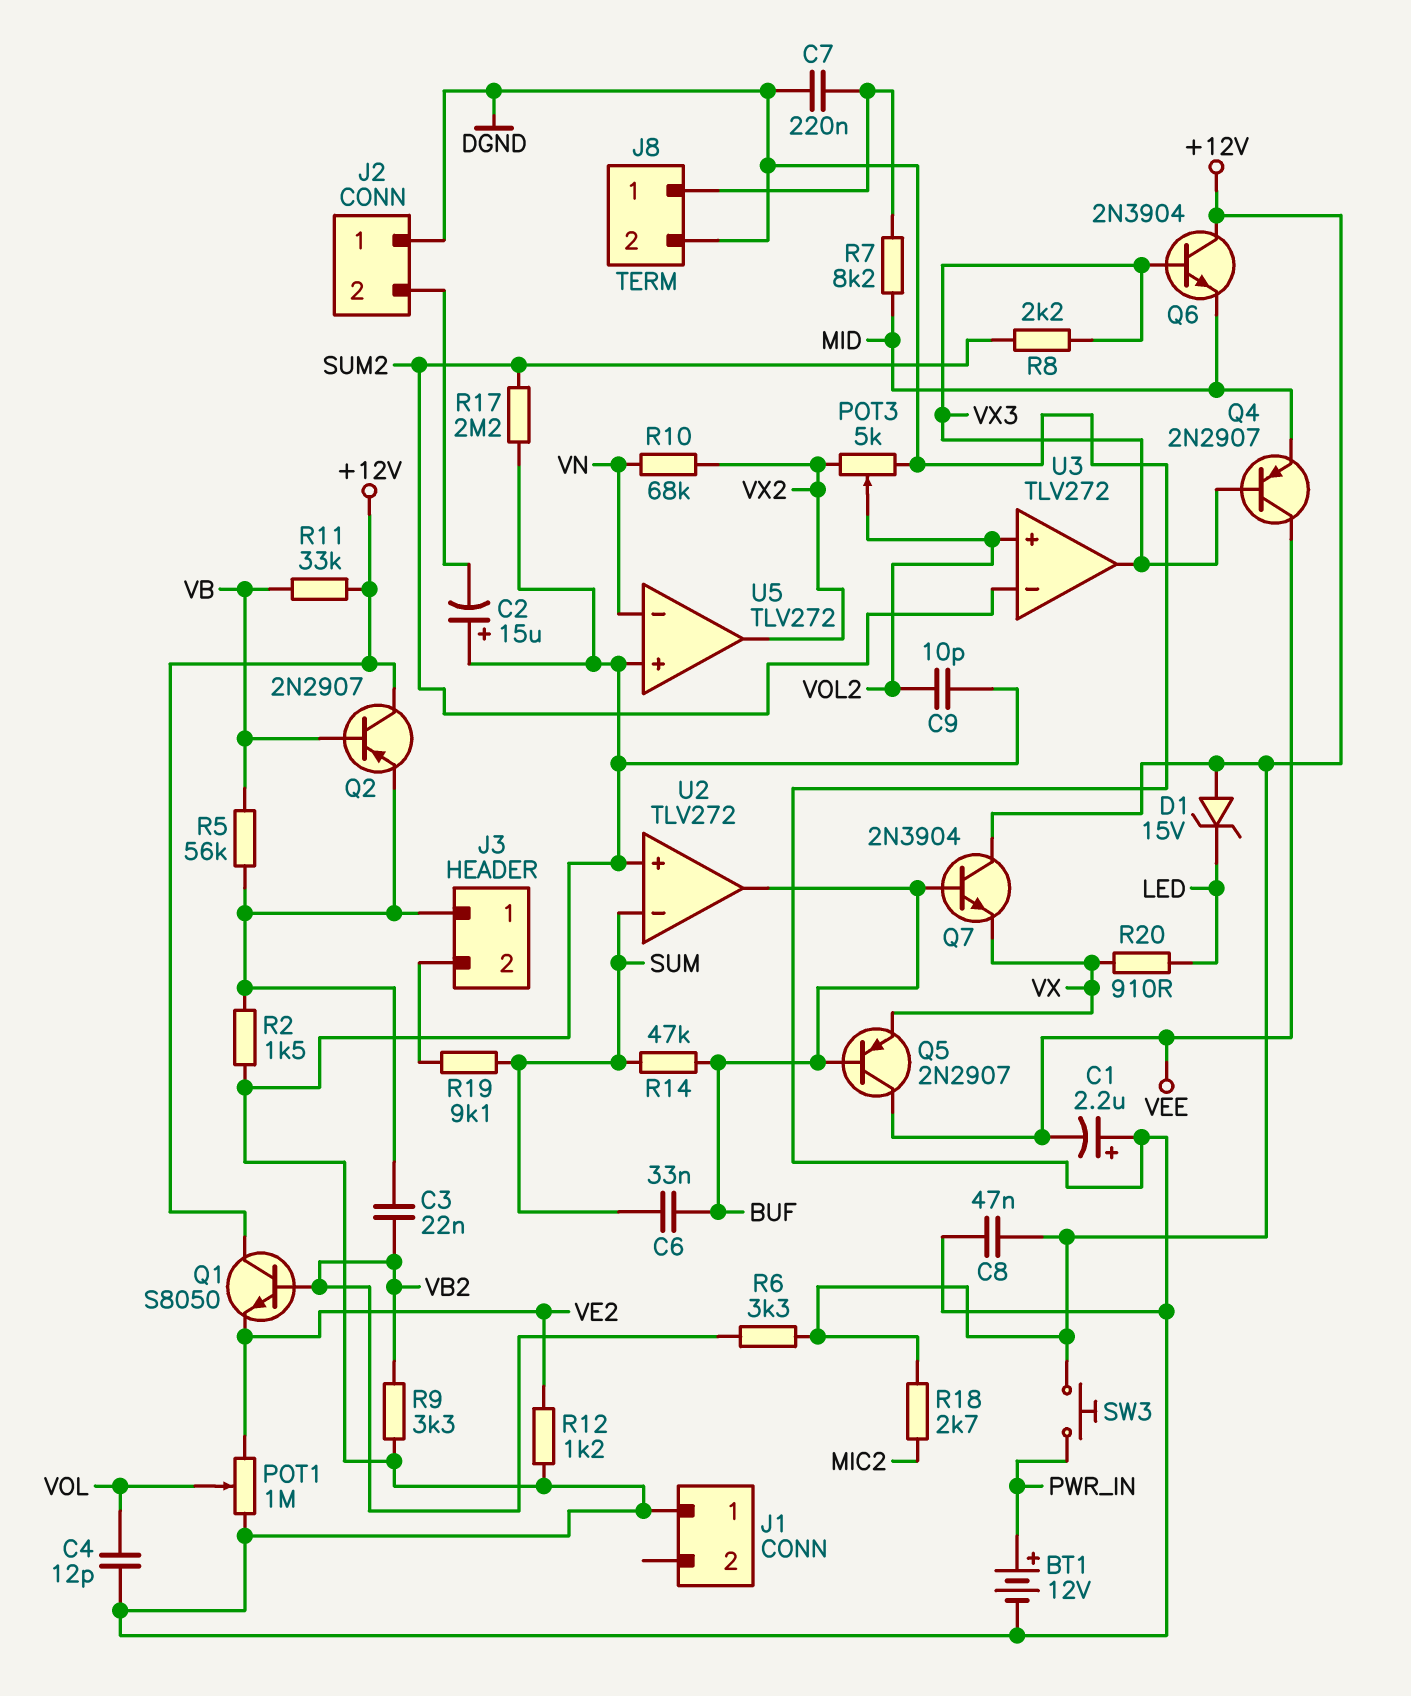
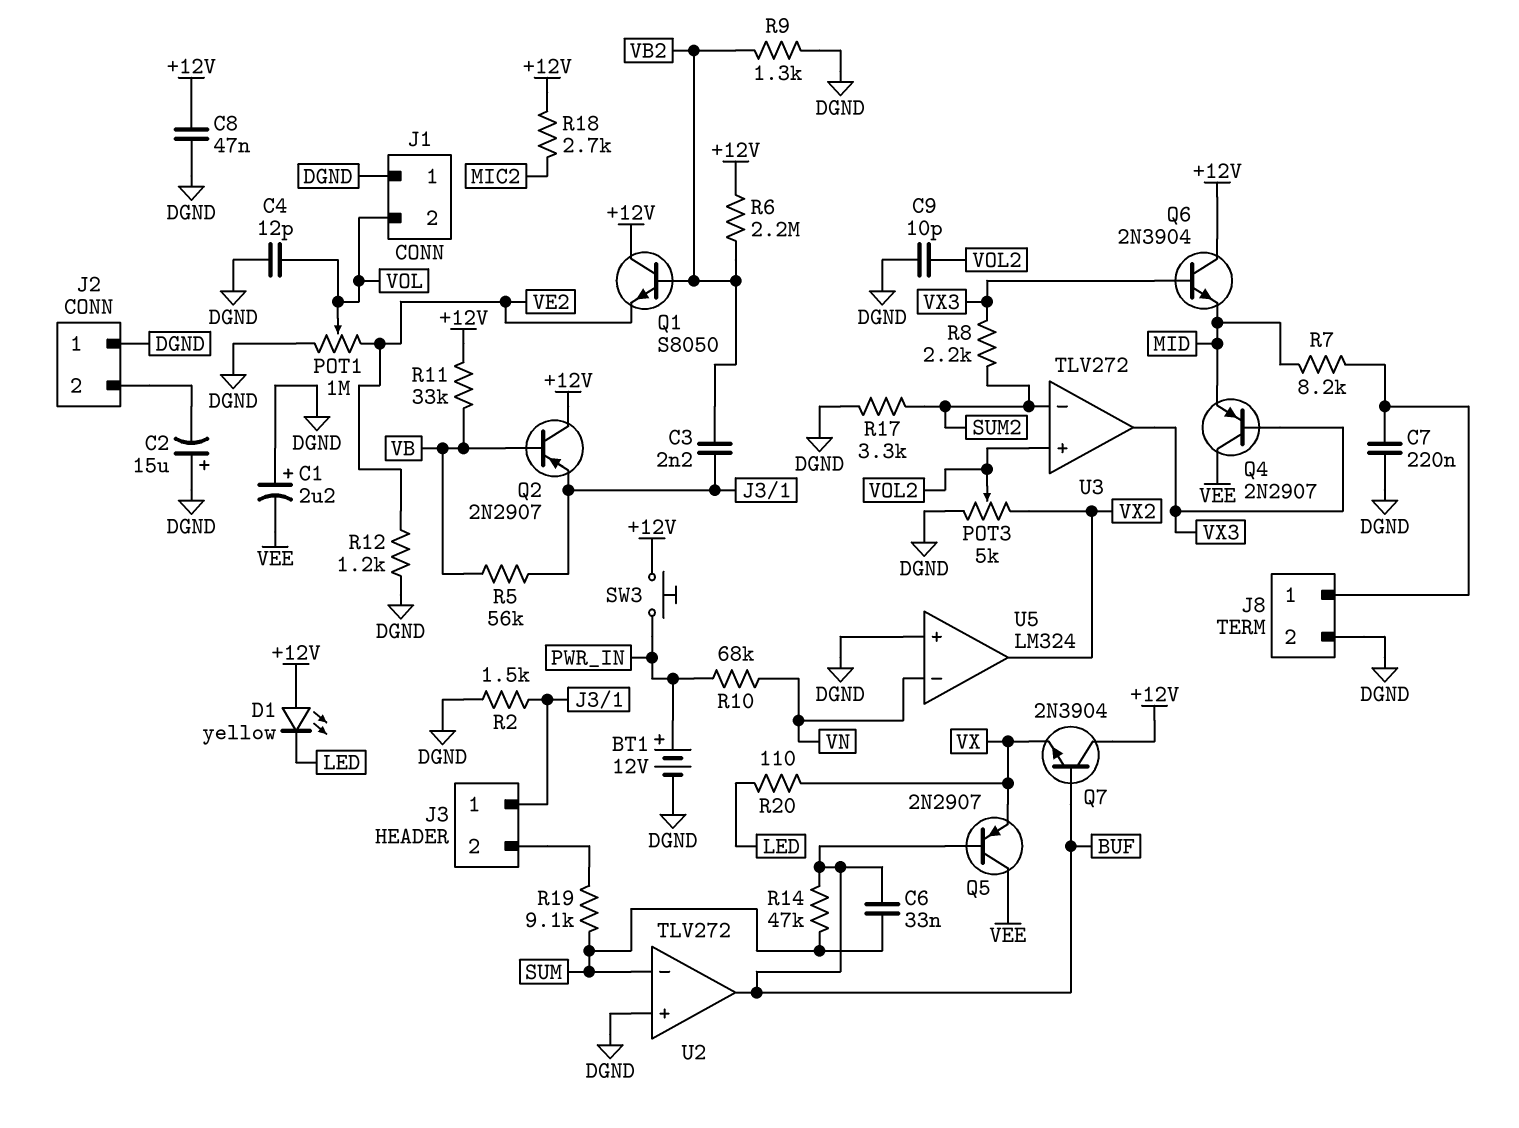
C3: 22nF (J3/1, VB2) -> 2.2nF (J3/1, VB2)
D1: zener 15V (A +12V, K LED) -> LED yellow (A +12V, K LED)
J1 pin 2: none -> VOL
R6: 3.3k (+12V, VB2) -> 2.2M (+12V, VB2)
R9: 3.3k (DGND, VB2) -> 1.3k (DGND, VB2)
R10: 68k (VN, VX2) -> 68k (PWR_IN, VN)
R17: 2.2M (DGND, SUM2) -> 3.3k (DGND, SUM2)
R20: 910 (LED, VX) -> 110 (LED, VX)
U5: TLV272 -> LM324

